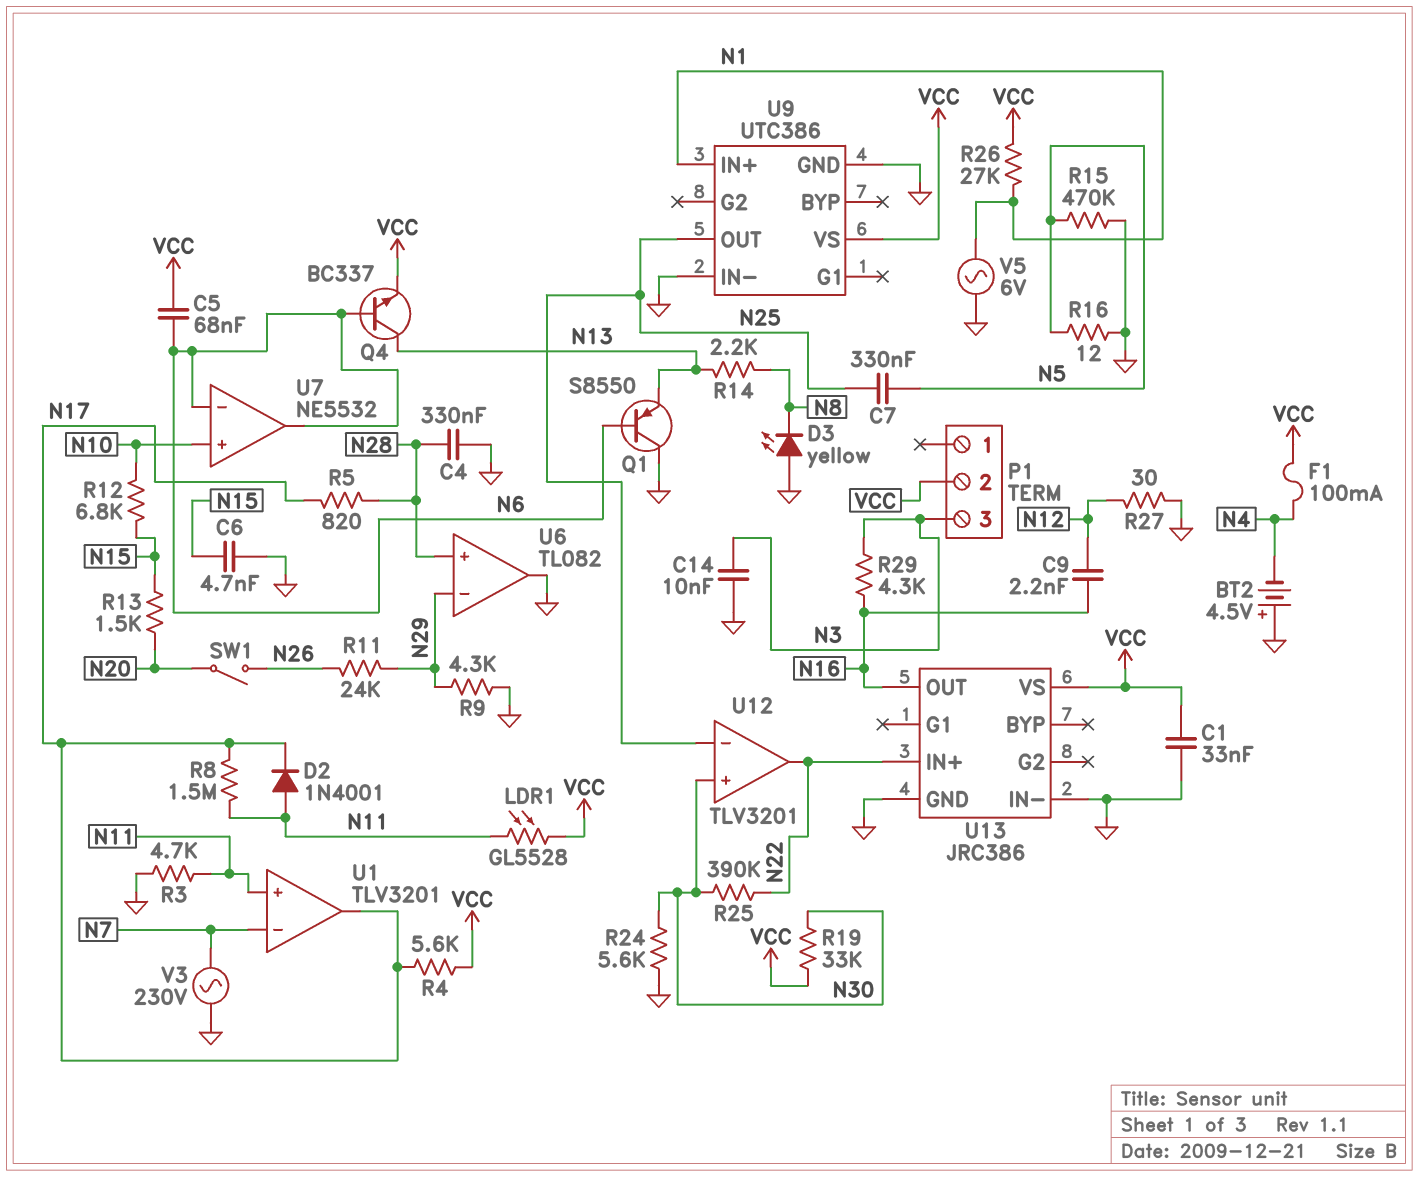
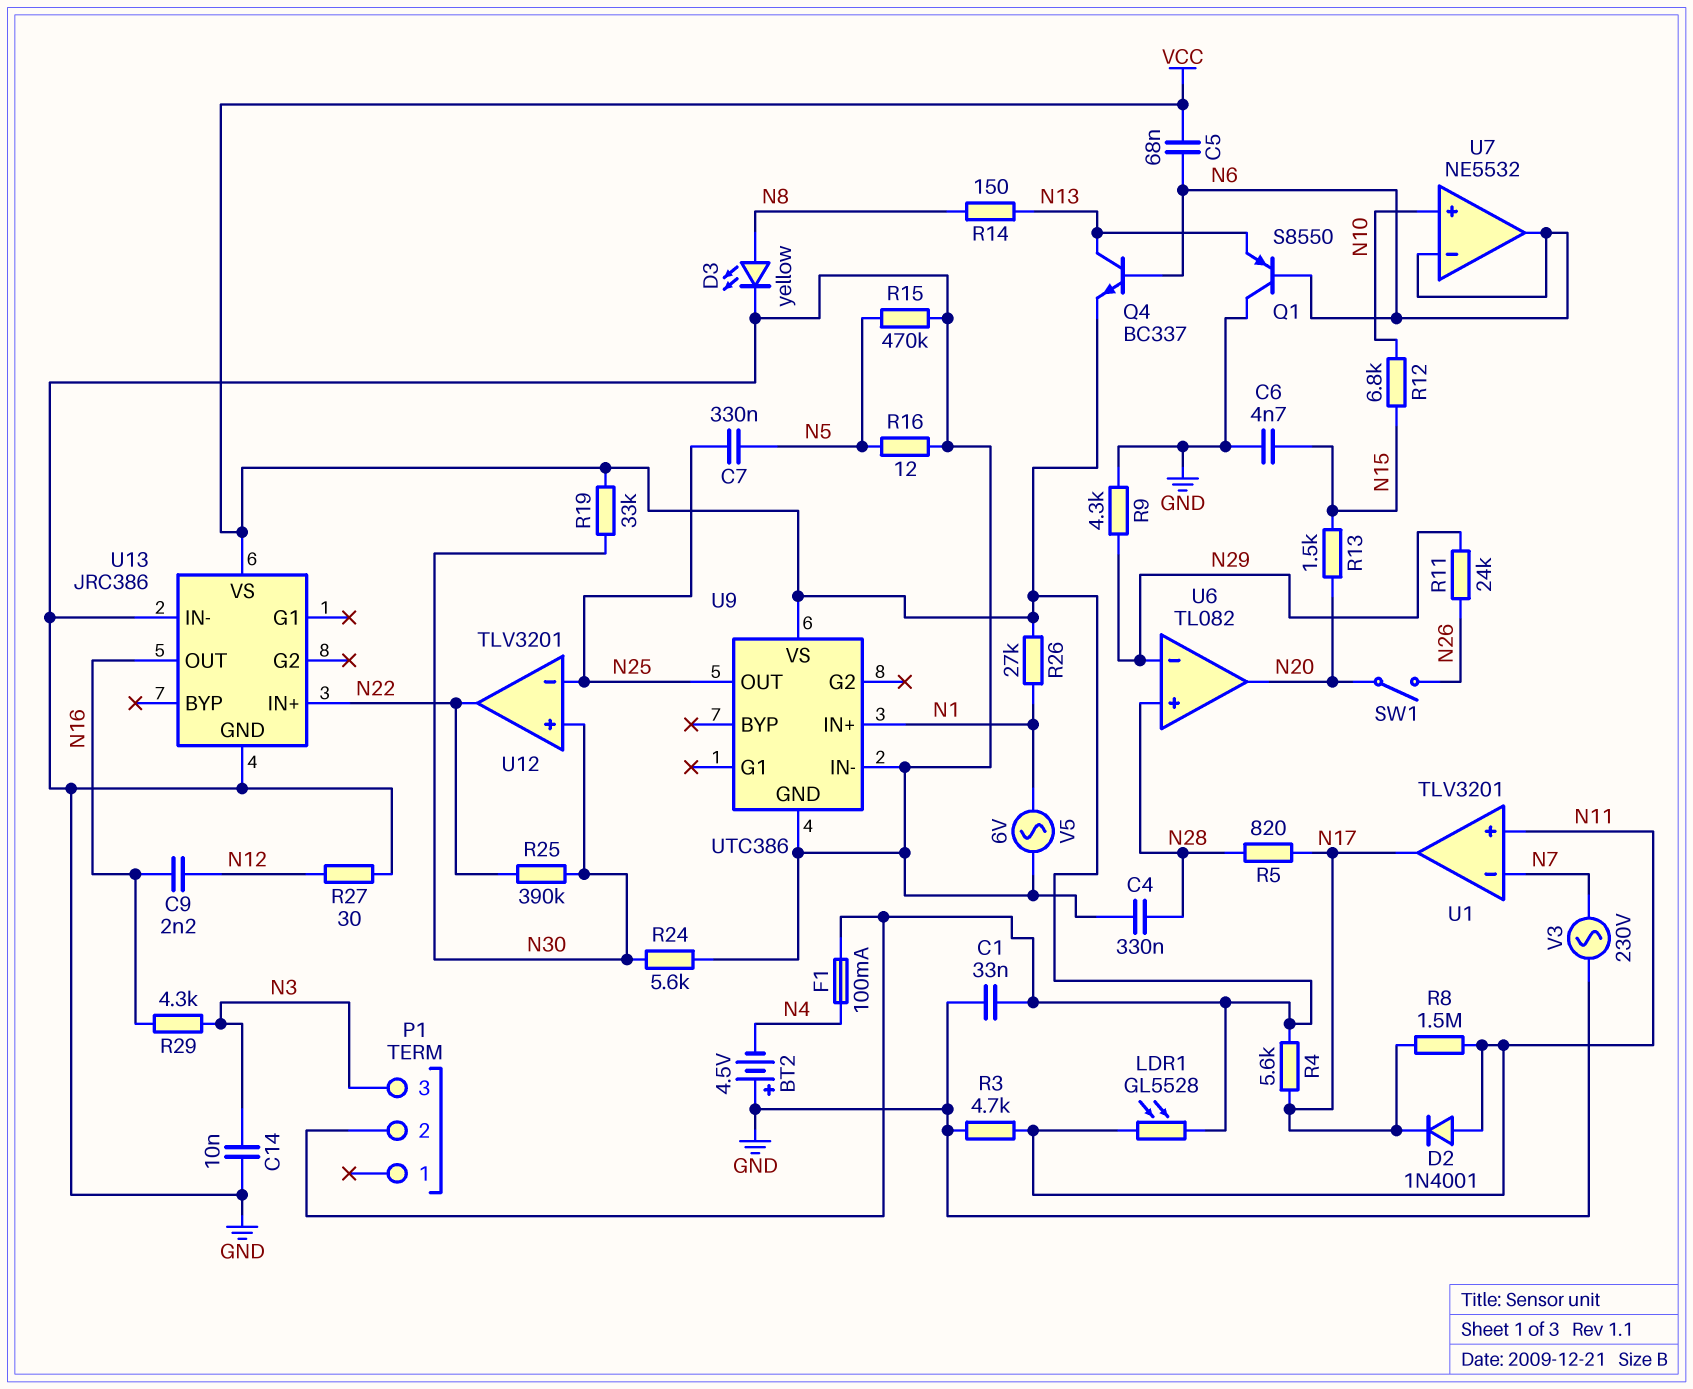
D3: LED yellow (A GND, K N8) -> LED yellow (A N8, K GND)
R14: 2.2k (N8, N13) -> 150 (N8, N13)
U6 pin out: GND -> N20

